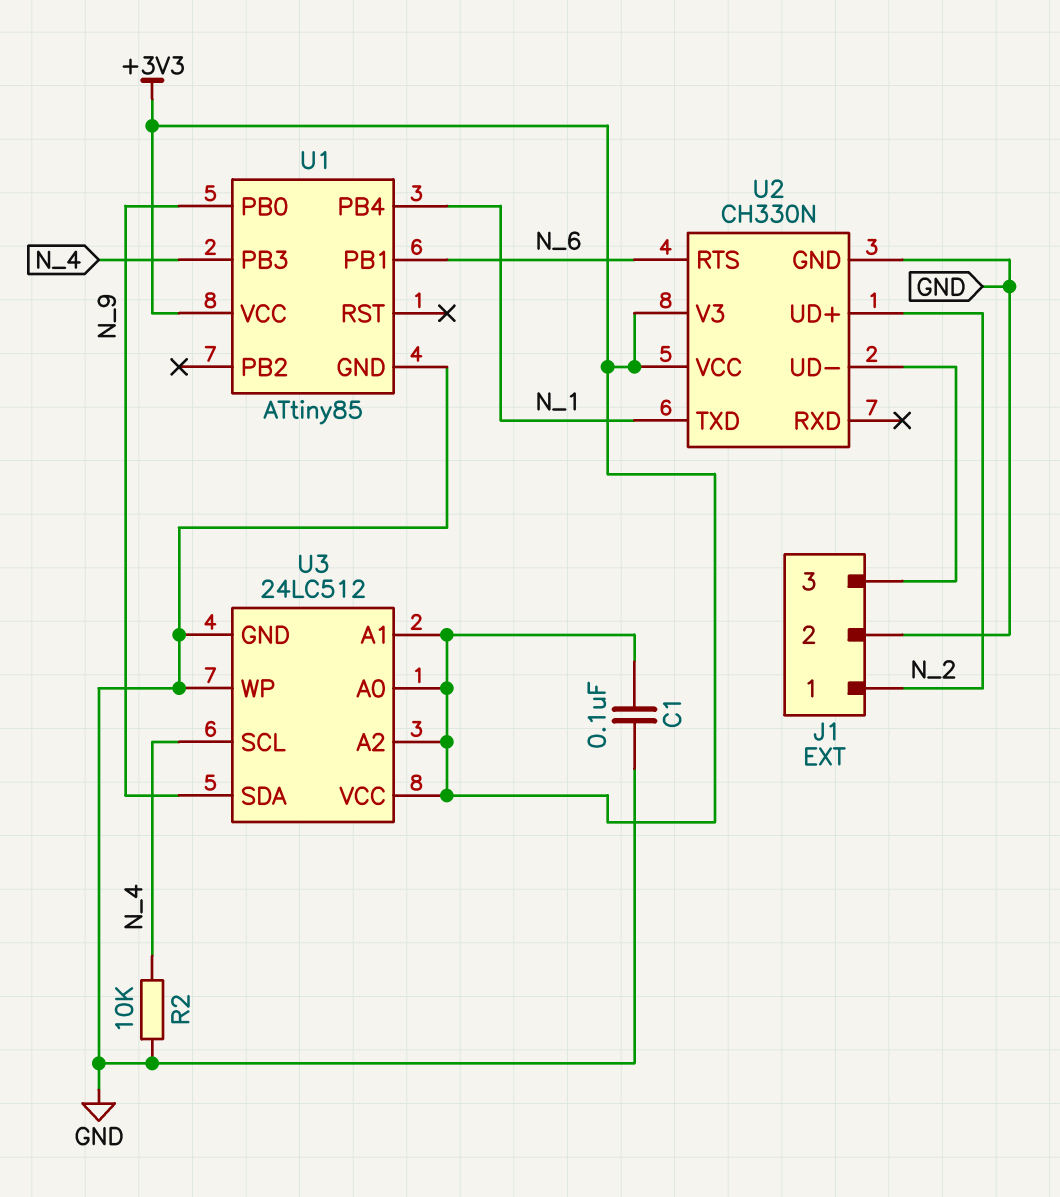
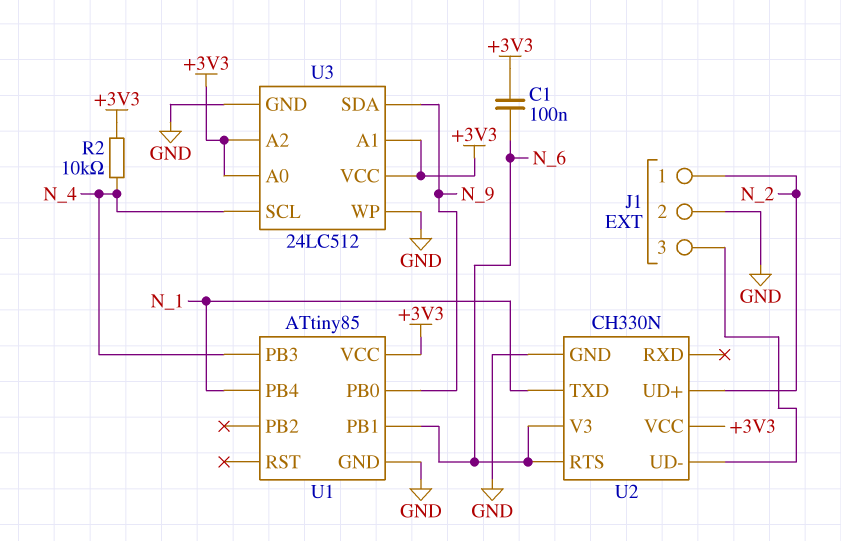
C1: 100nF (+3V3, GND) -> 100nF (+3V3, N_6)
R2: 10k (GND, N_4) -> 10k (+3V3, N_4)
U2 pin V3: +3V3 -> N_6

